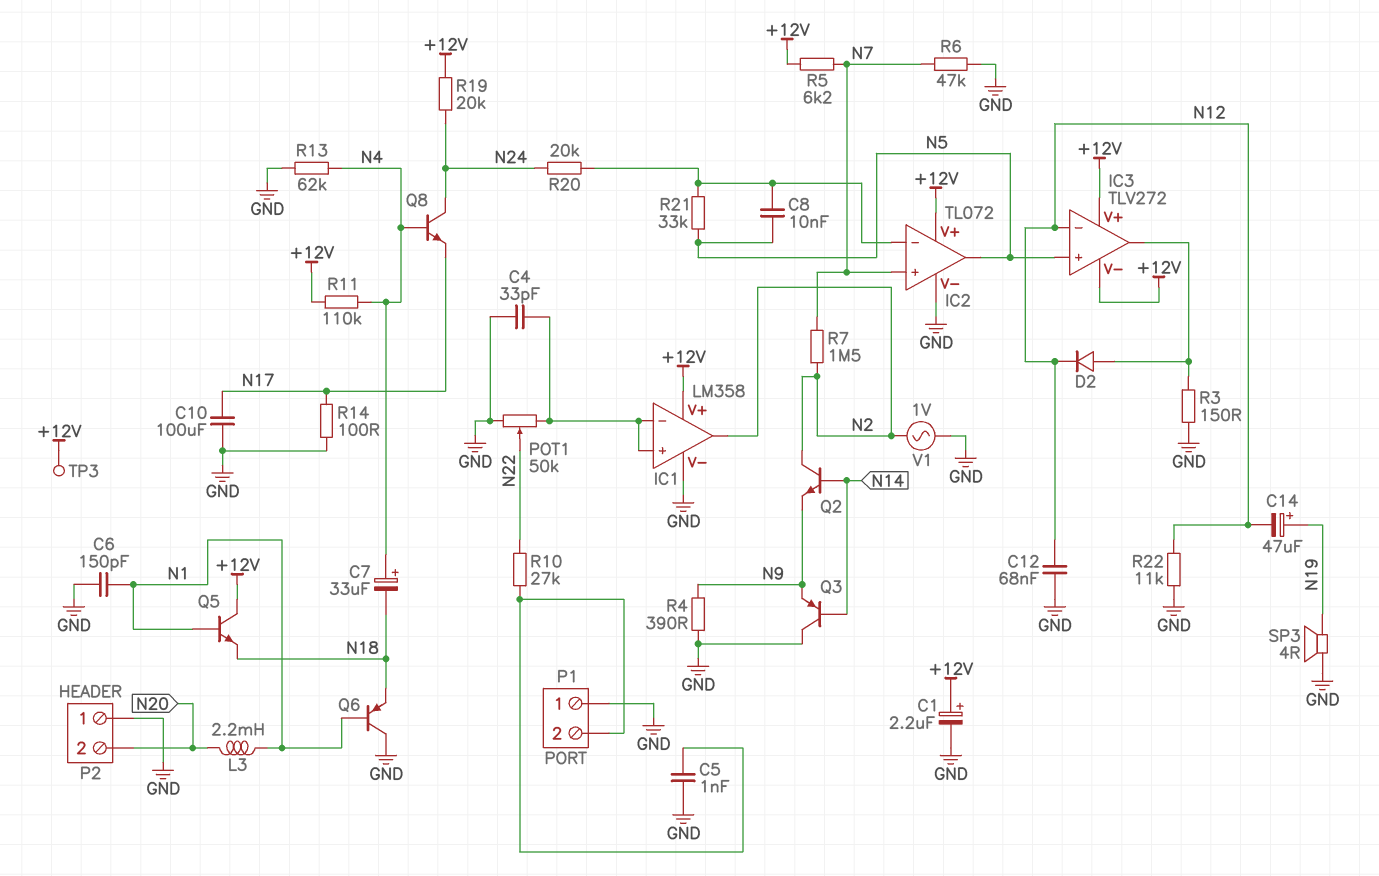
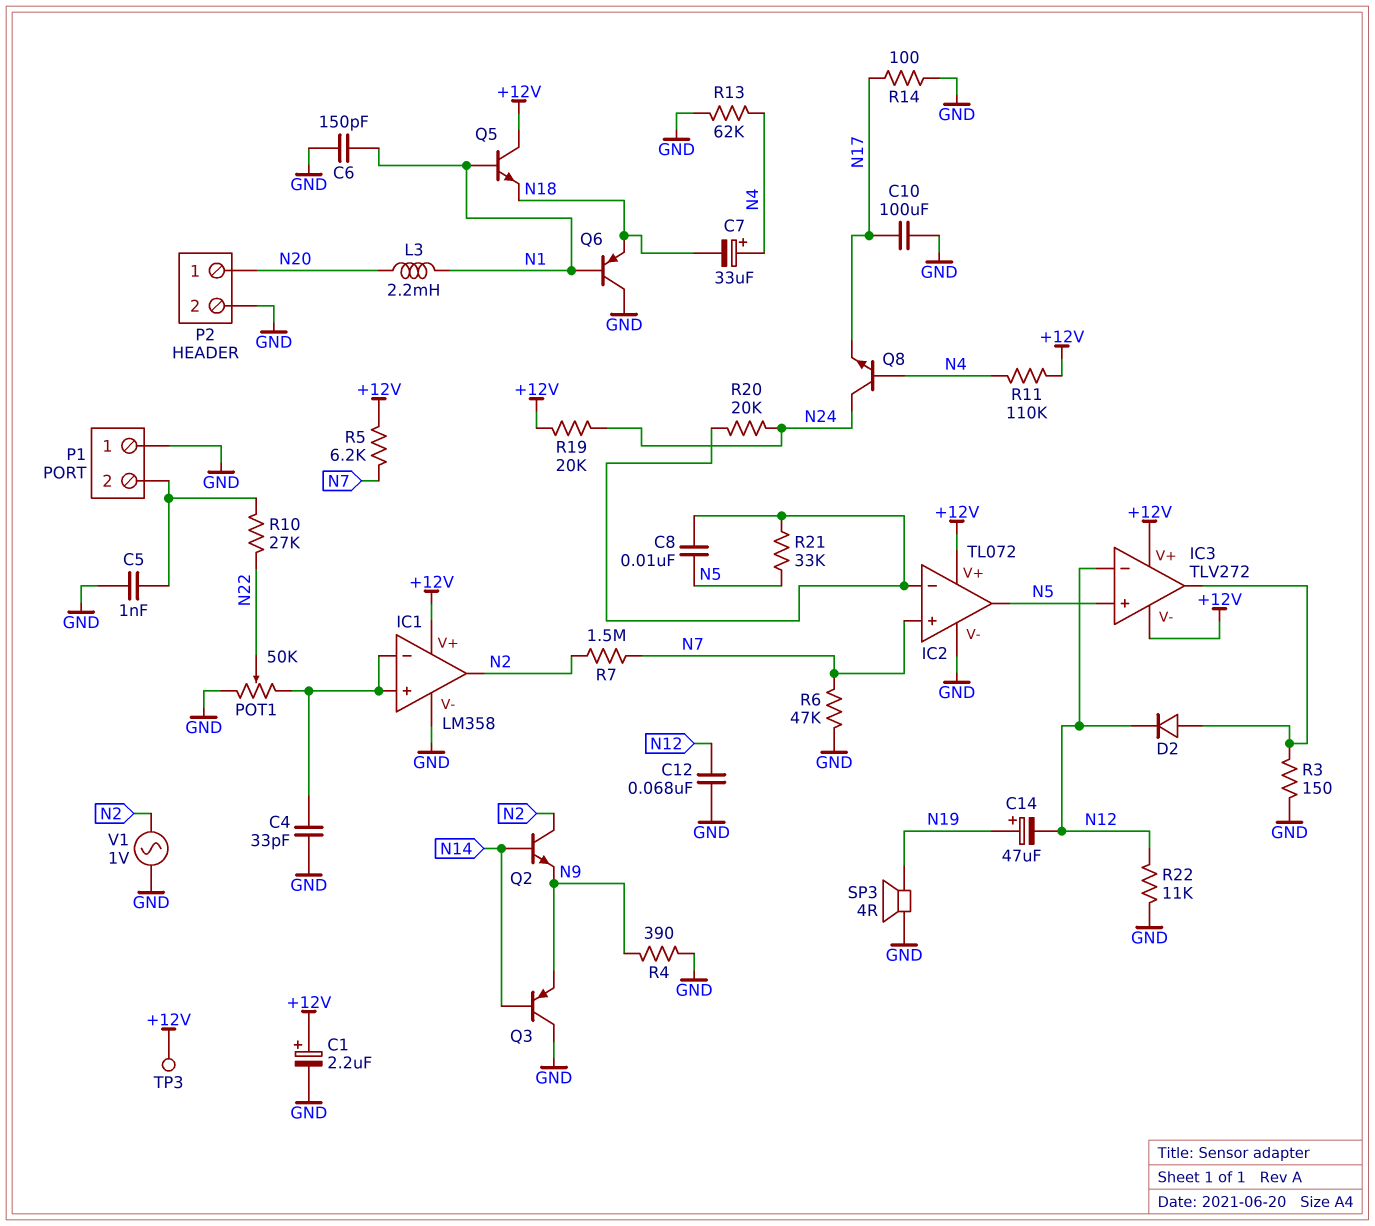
P2 pin 1: GND -> N20
P2 pin 2: N20 -> GND

